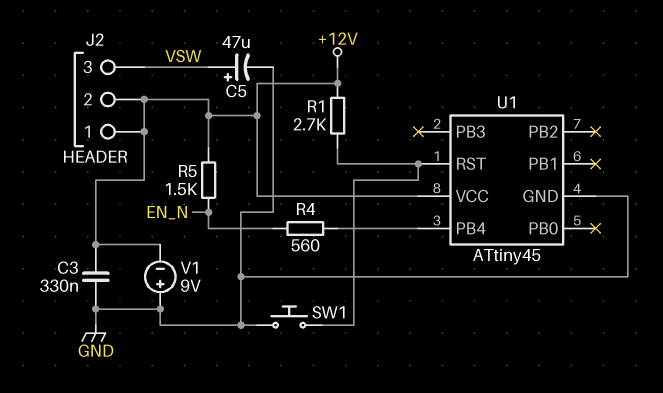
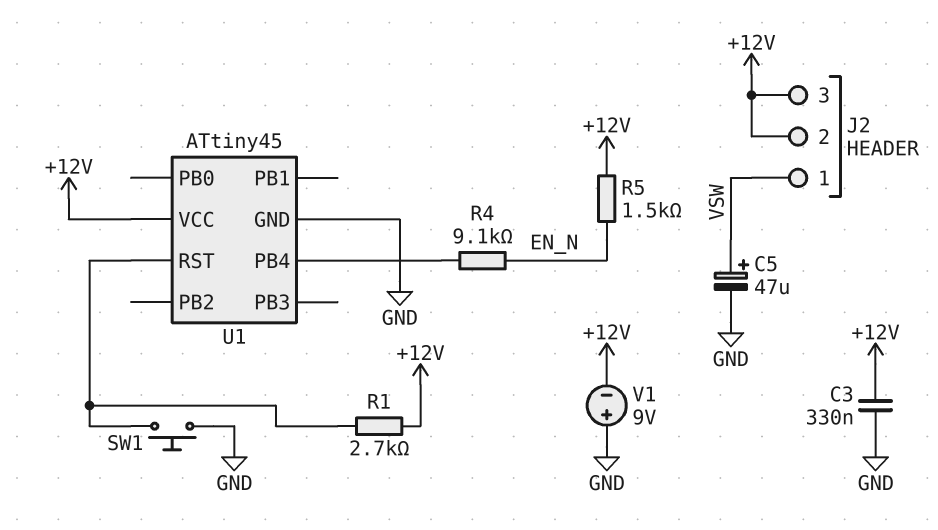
J2 pin 1: +12V -> VSW
J2 pin 3: VSW -> +12V
R4: 560 (EN_N, U1/PB4) -> 9.1k (EN_N, U1/PB4)

